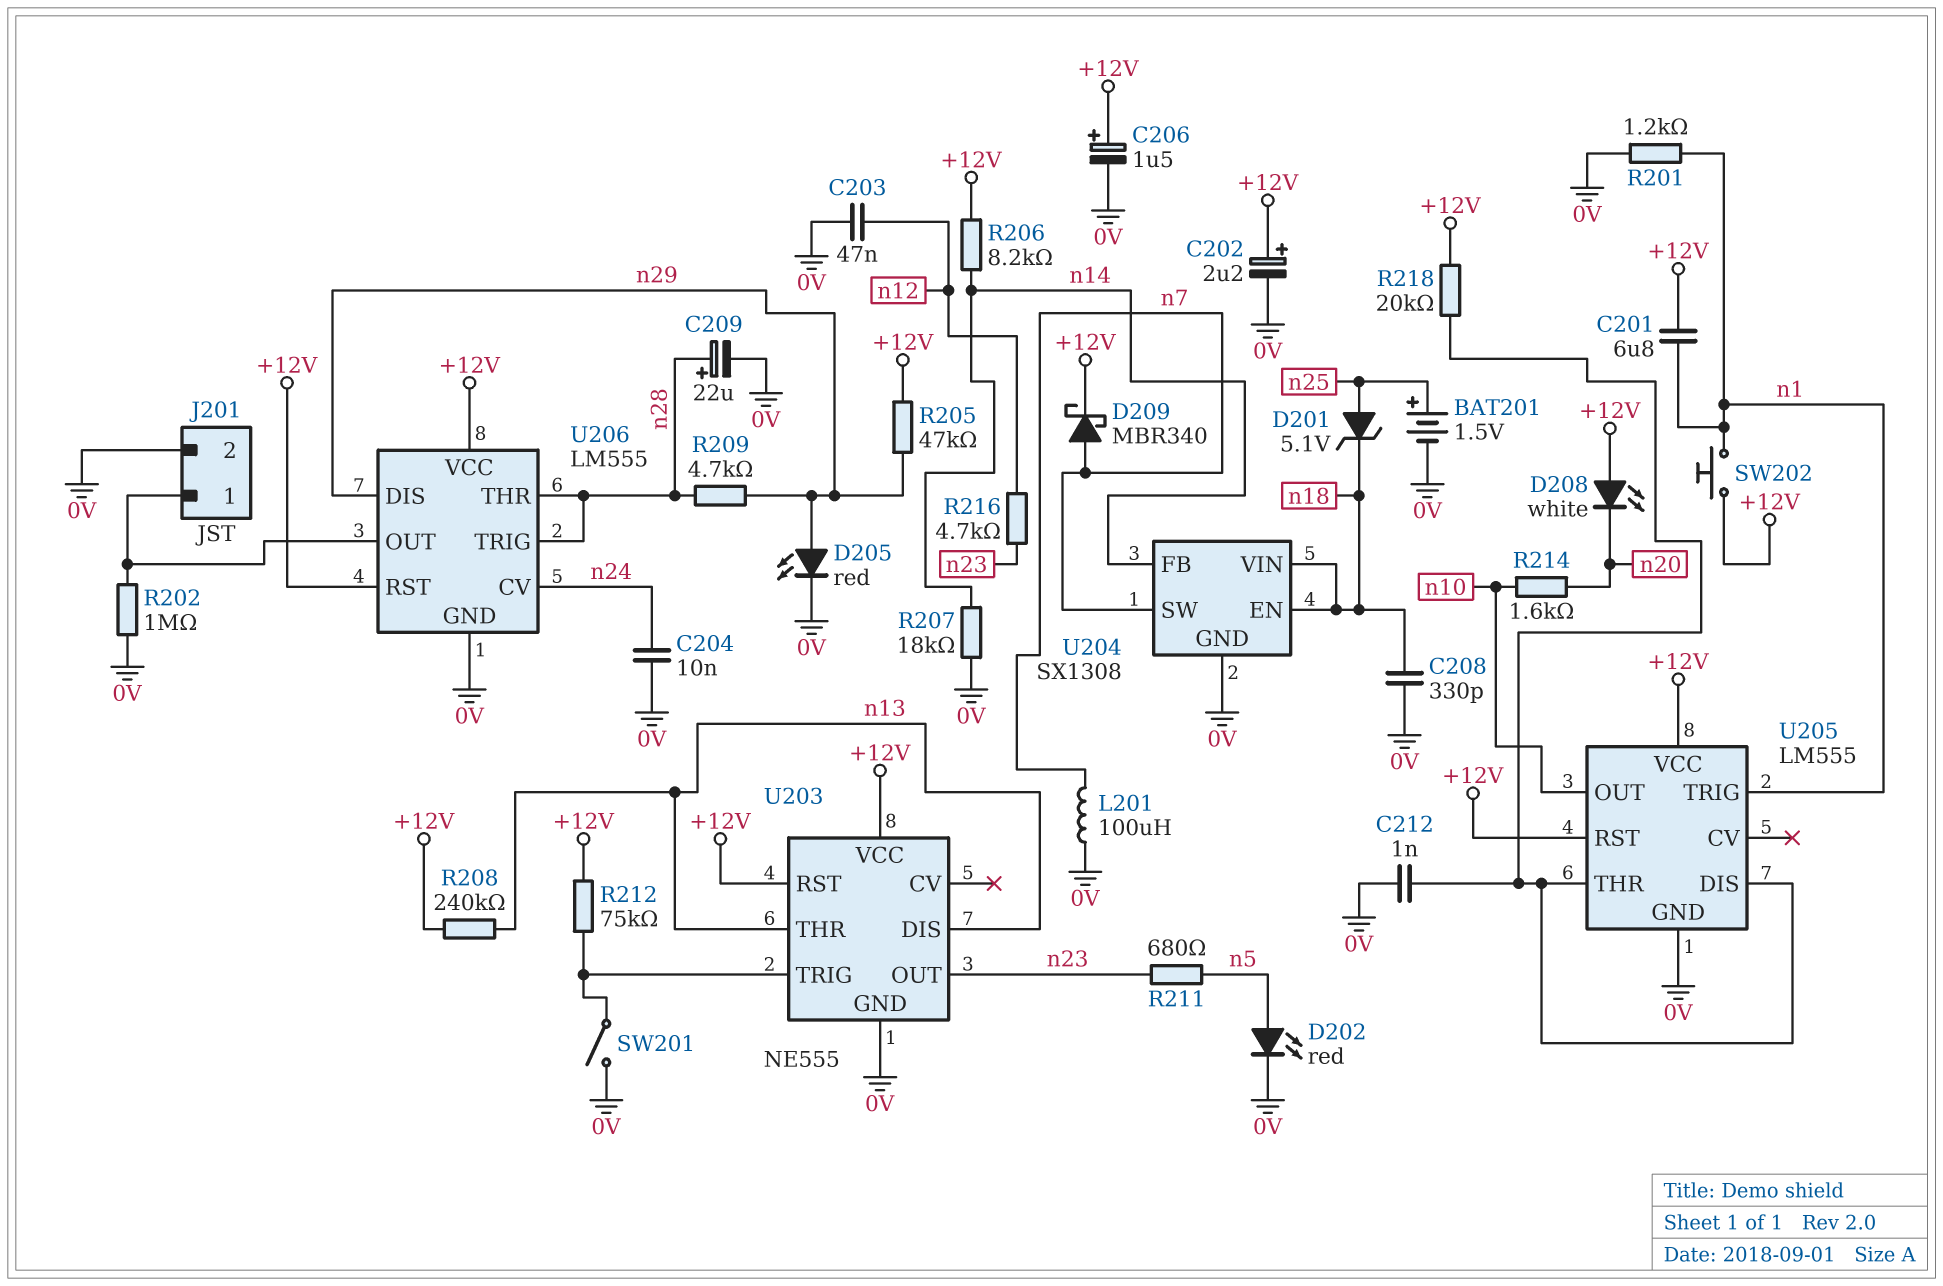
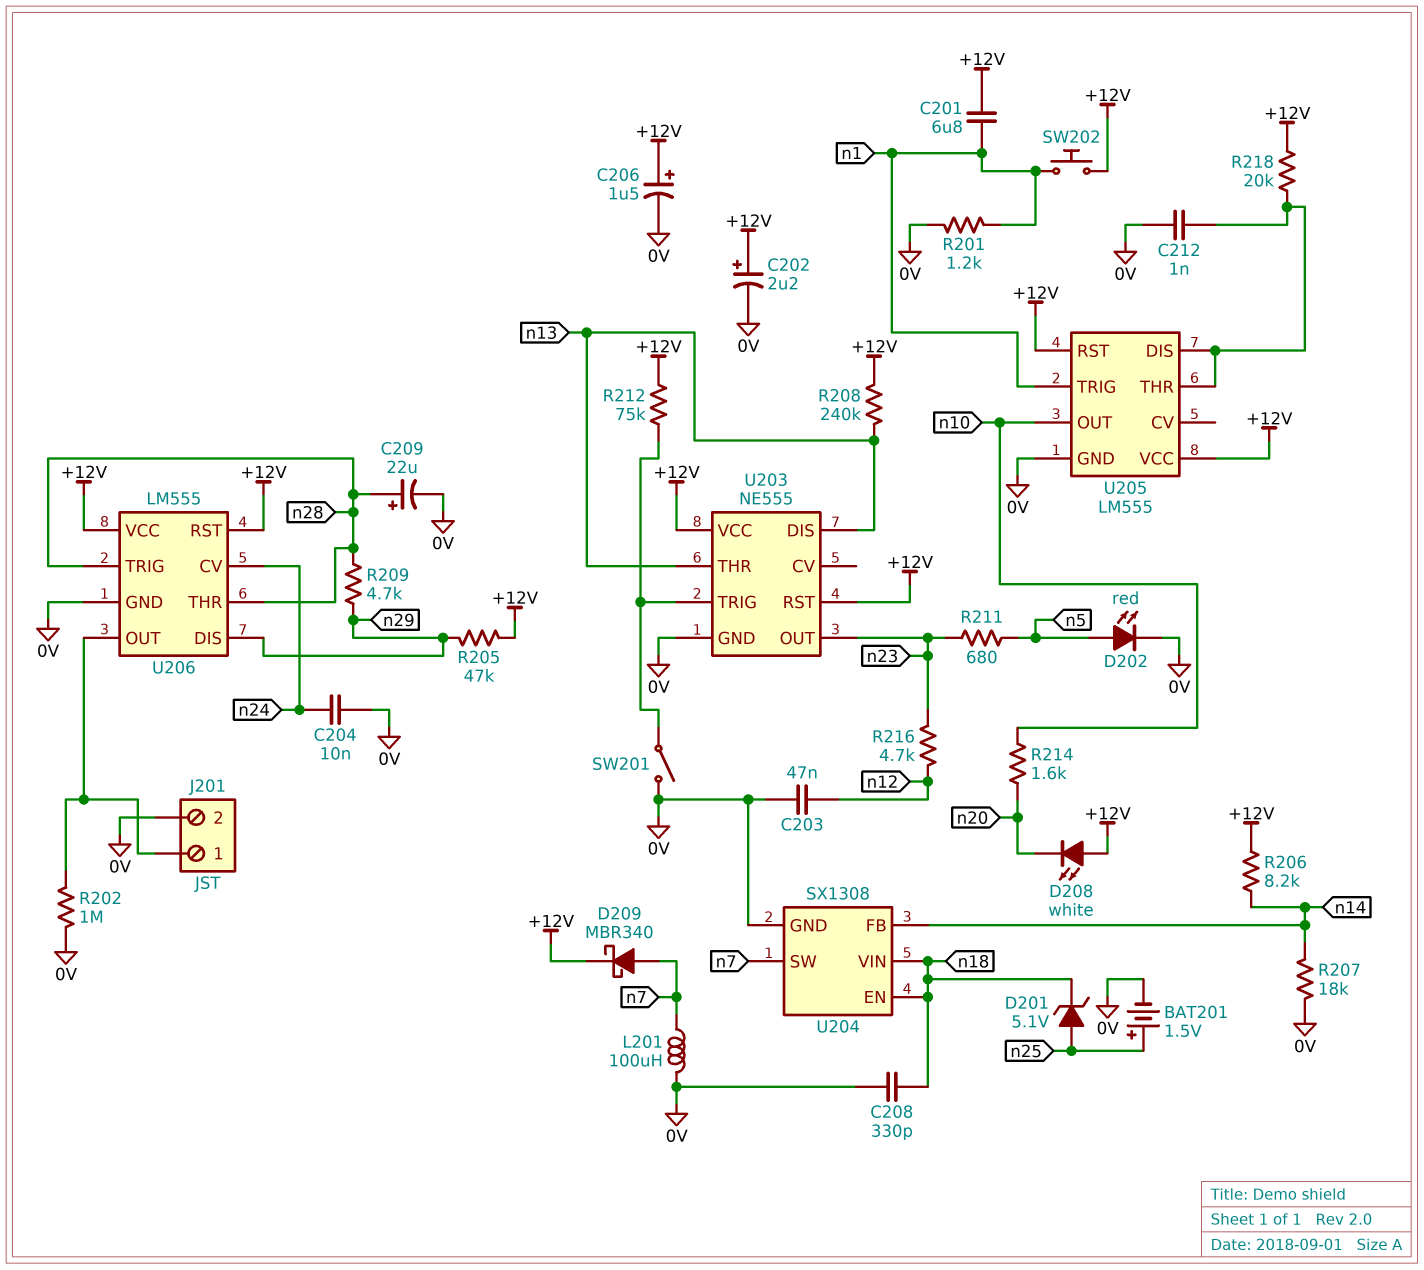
D205: LED red (A n29, K 0V) -> none

